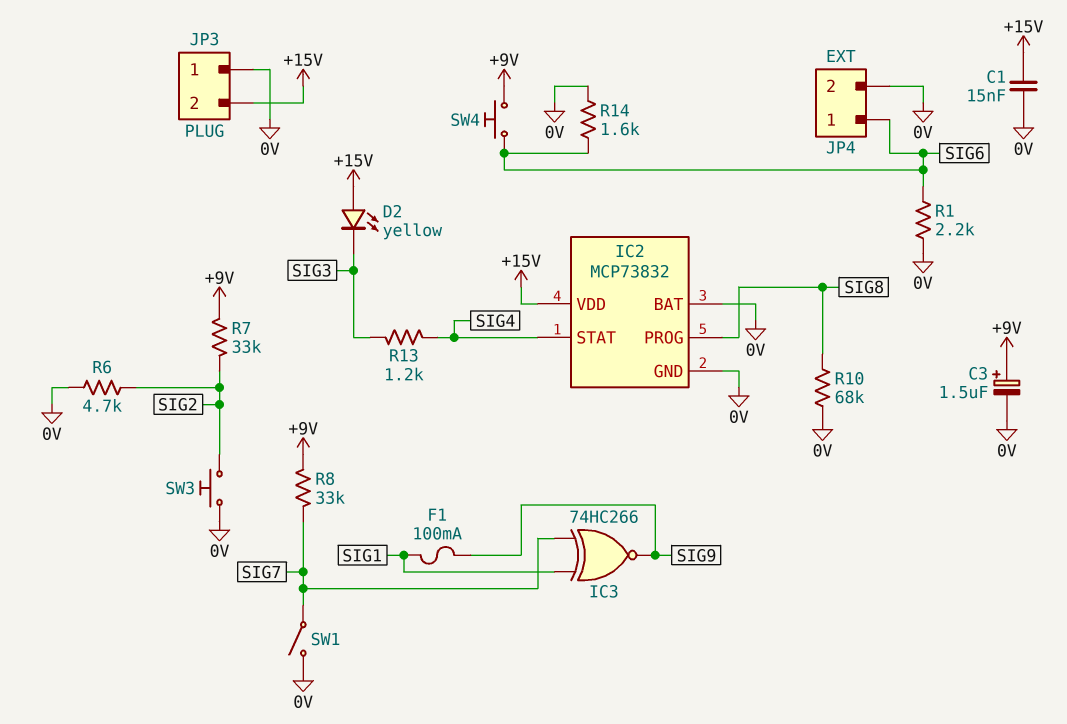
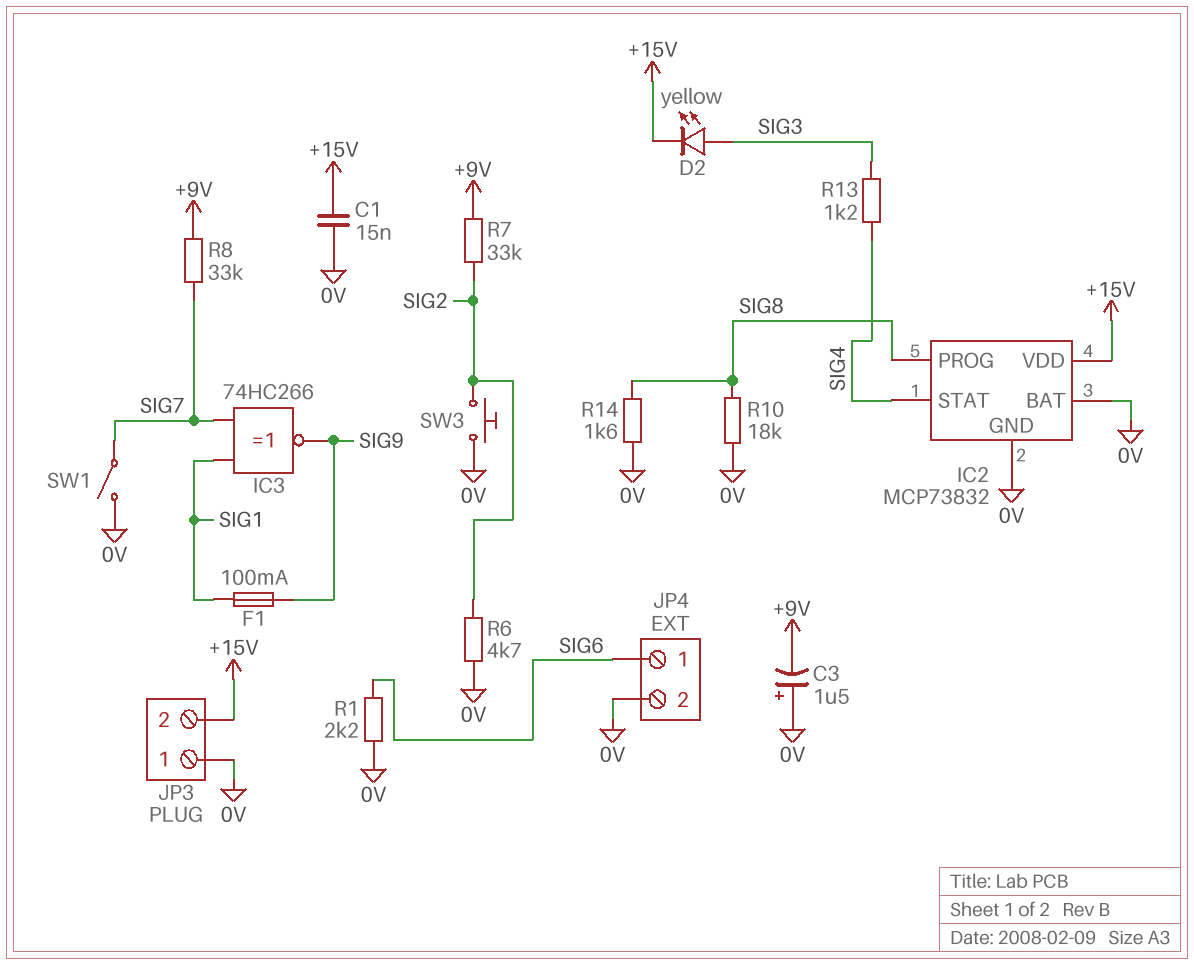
C3: 1.5uF (plus +9V, minus 0V) -> 1.5uF (plus 0V, minus +9V)
D2: LED yellow (A +15V, K SIG3) -> LED yellow (A SIG3, K +15V)
R10: 68k (0V, SIG8) -> 18k (0V, SIG8)
R14: 1.6k (0V, SIG6) -> 1.6k (0V, SIG8)
SW4: button (+9V, SIG6) -> none

